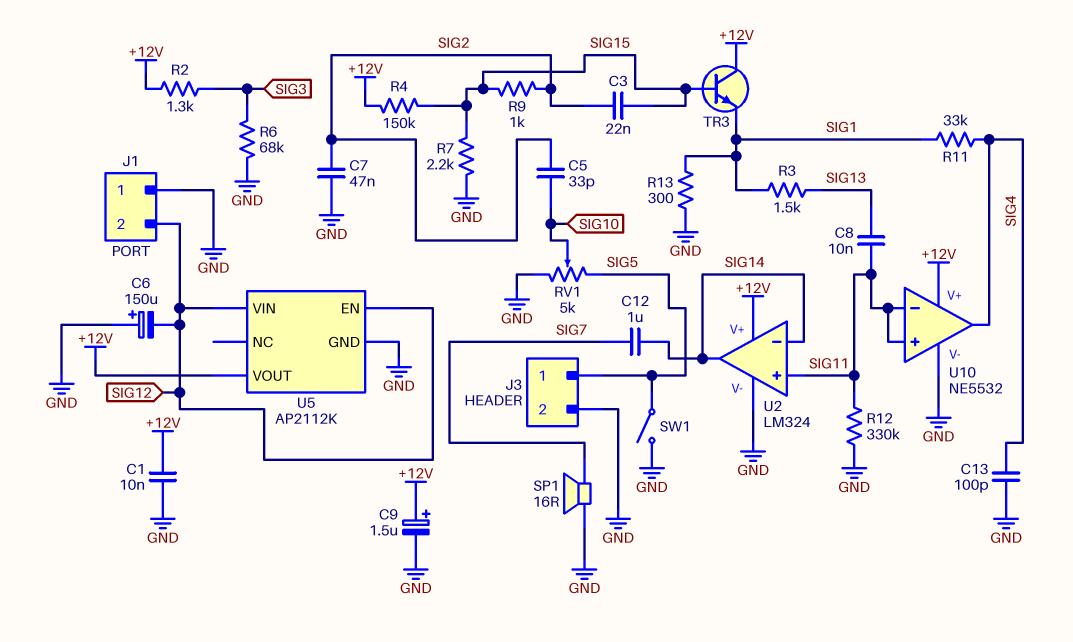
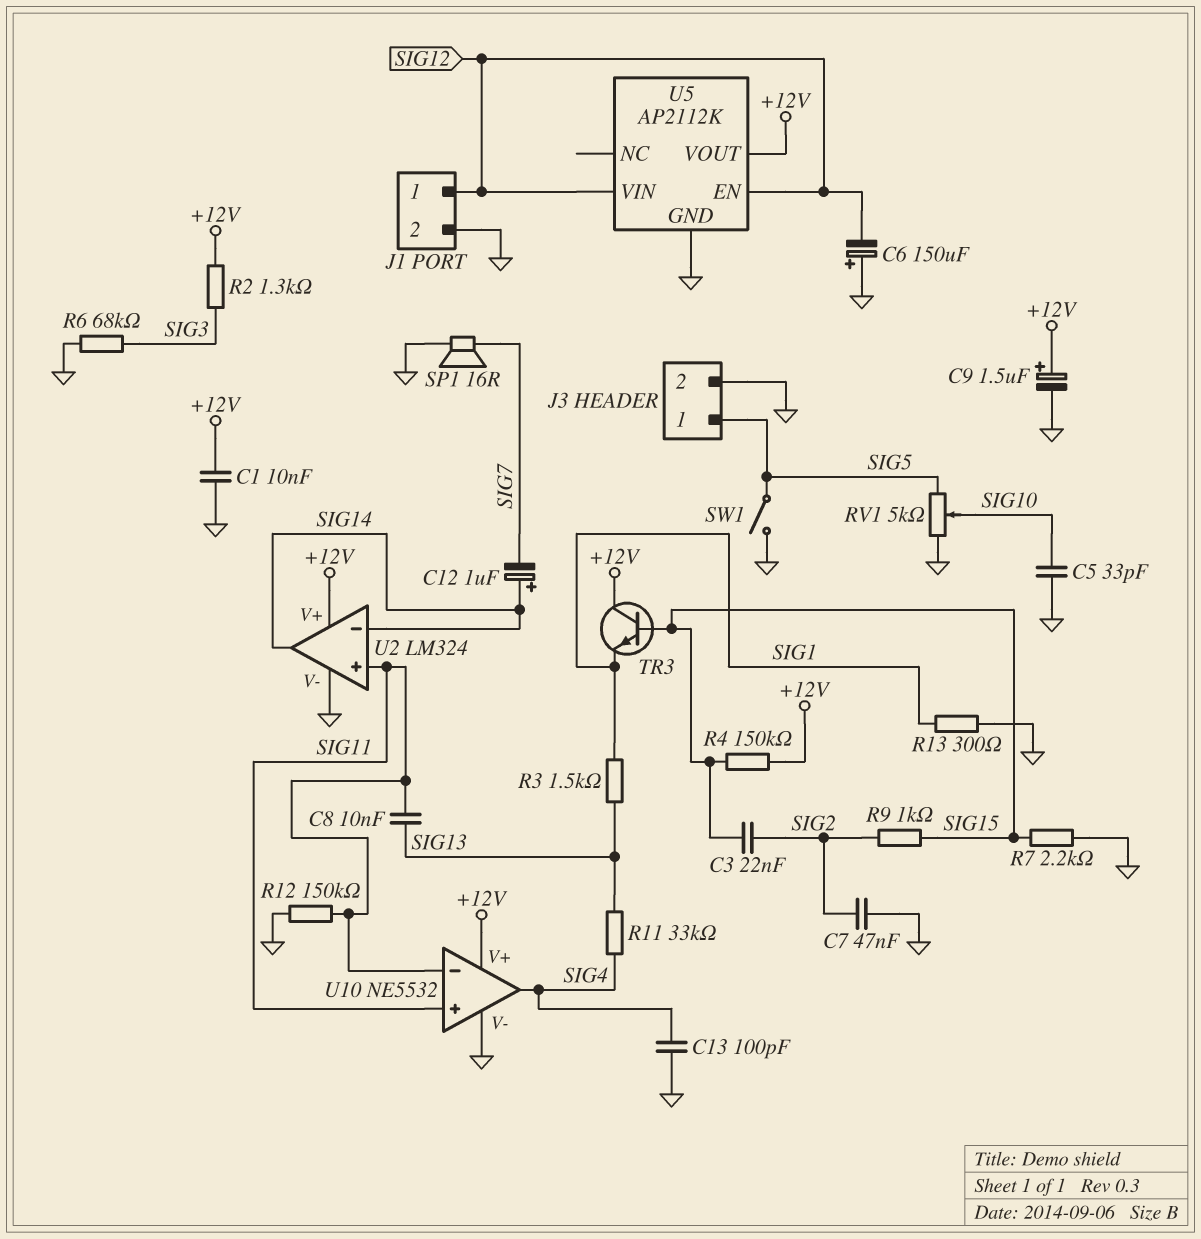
C5: 33pF (SIG2, SIG10) -> 33pF (GND, SIG10)
C12: 1uF (SIG7, SIG14) -> 1uF (plus SIG14, minus SIG7)
J1 pin 1: GND -> SIG12
J1 pin 2: SIG12 -> GND
R11: 33k (SIG1, SIG4) -> 33k (SIG4, SIG13)
R12: 330k (GND, SIG11) -> 150k (GND, SIG11)

